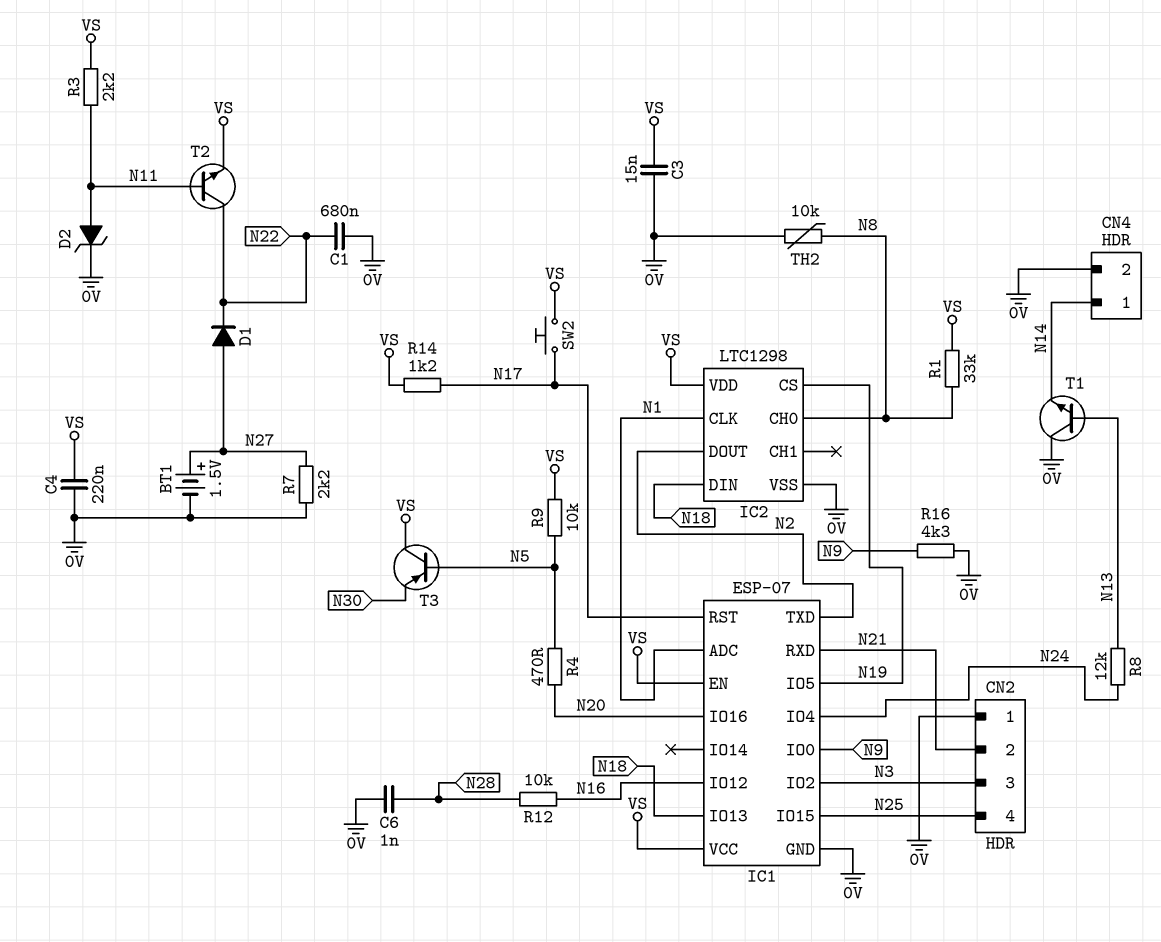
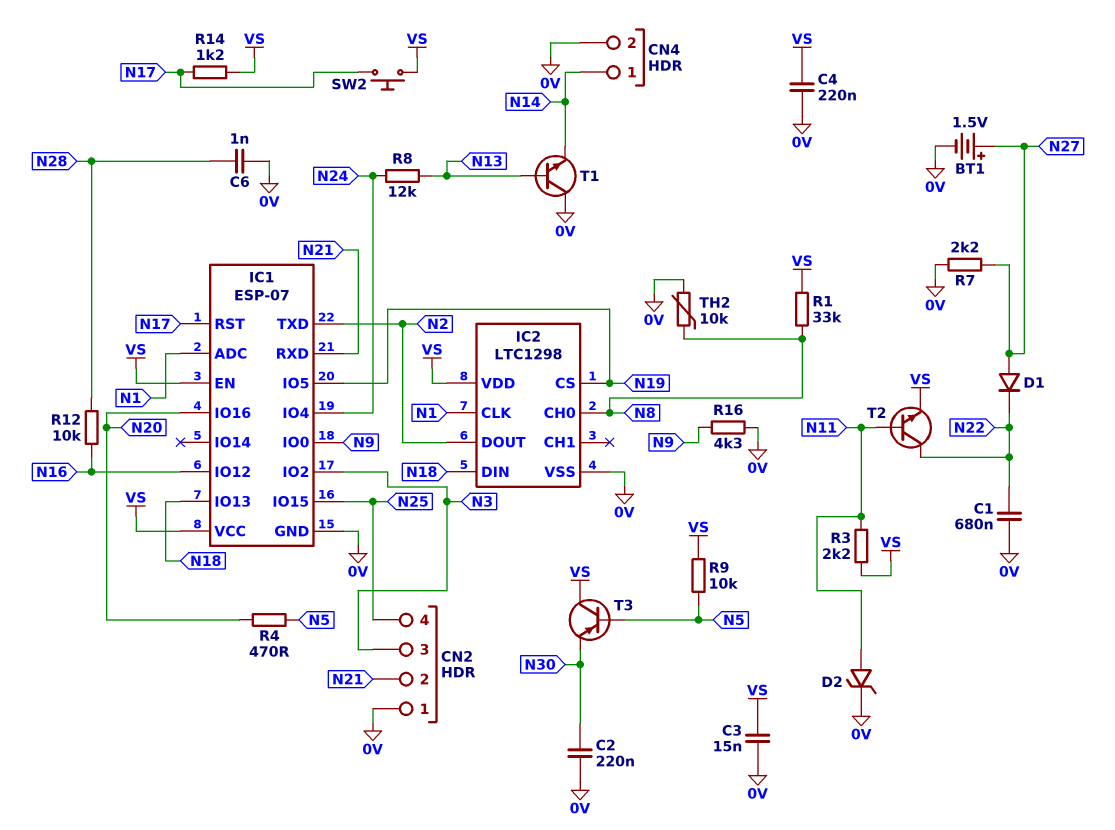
C2: none -> 220nF (0V, N30)

